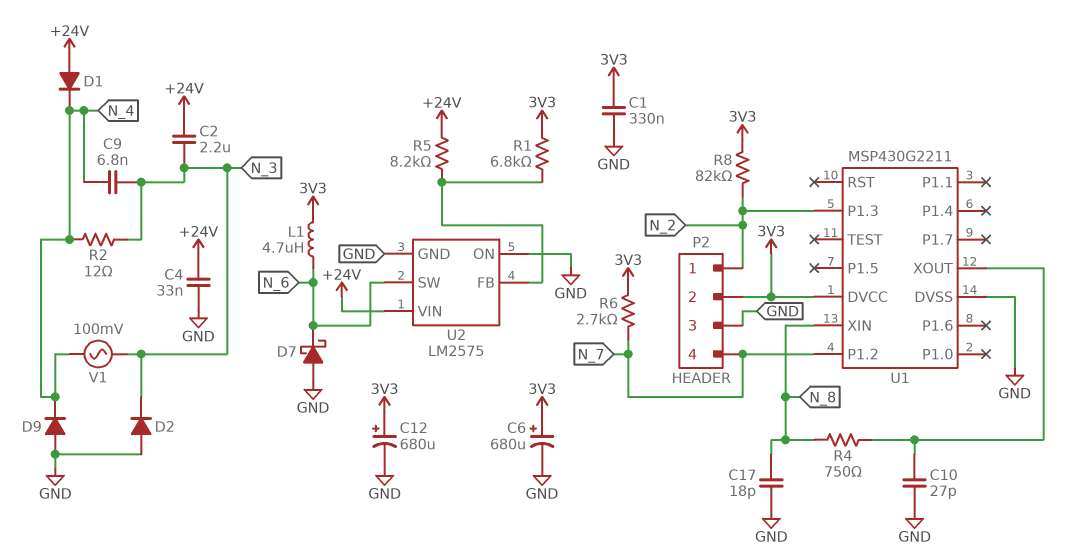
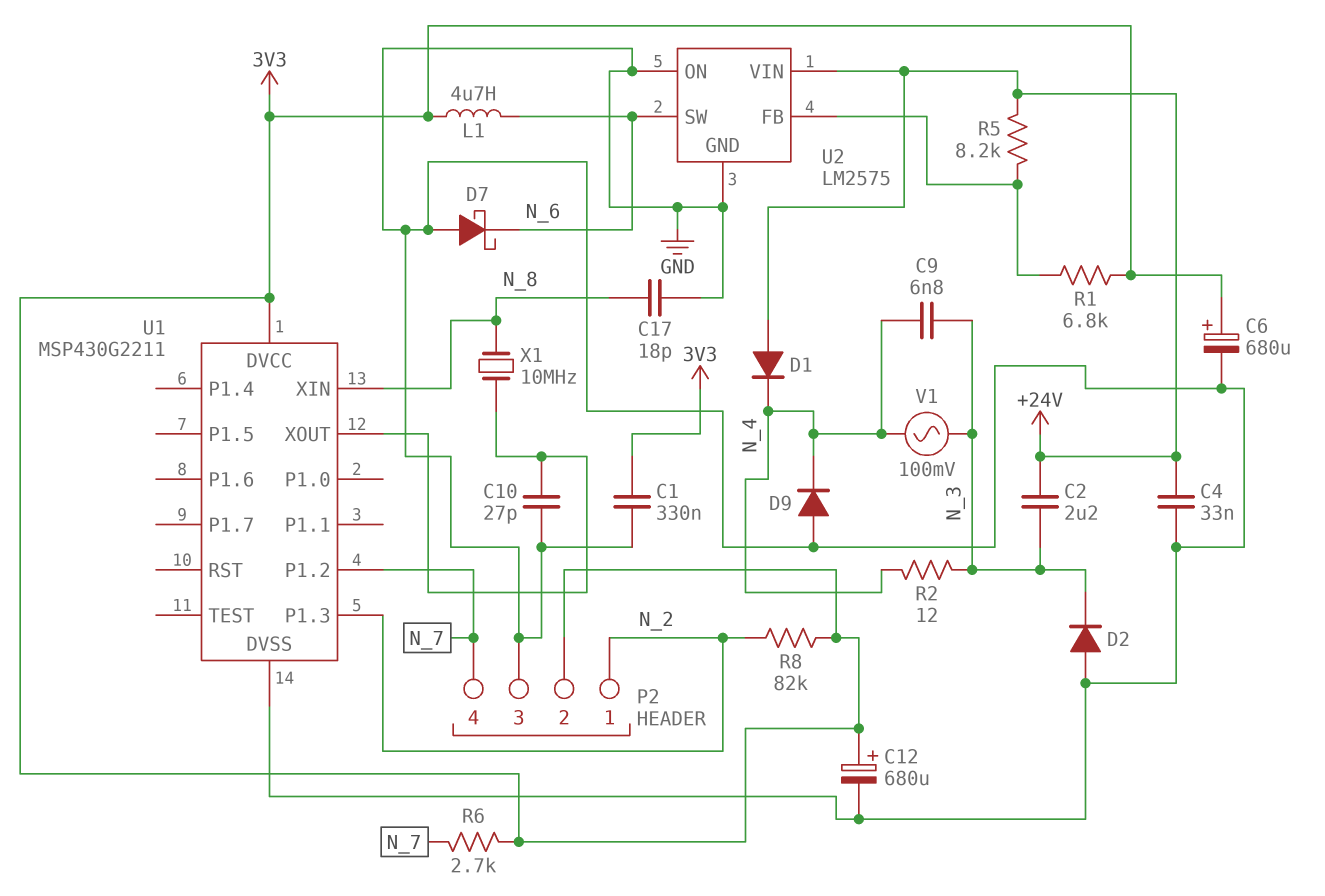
R4: 750 (N_8, U1/XOUT) -> none
X1: none -> 10MHz (N_8, U1/XOUT)

